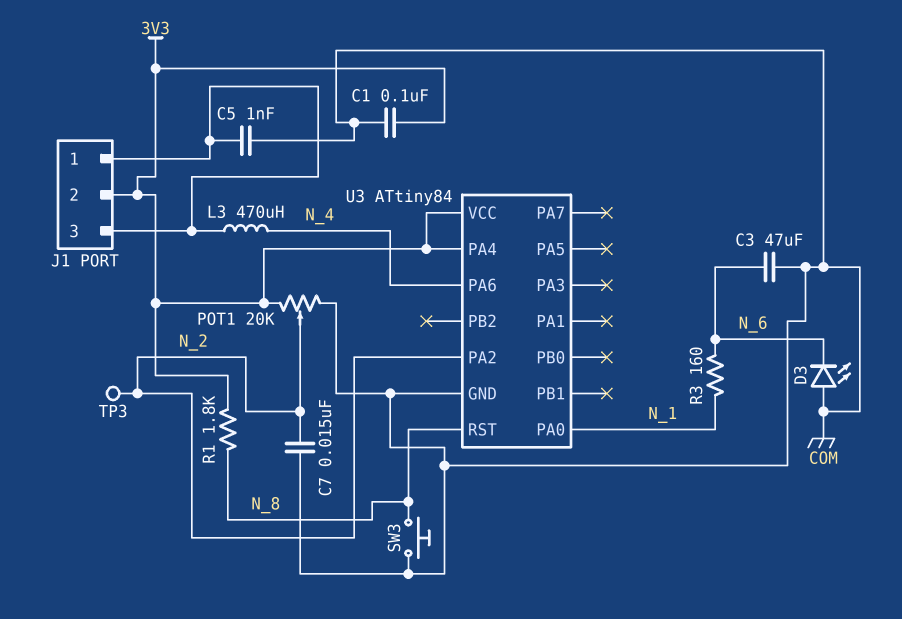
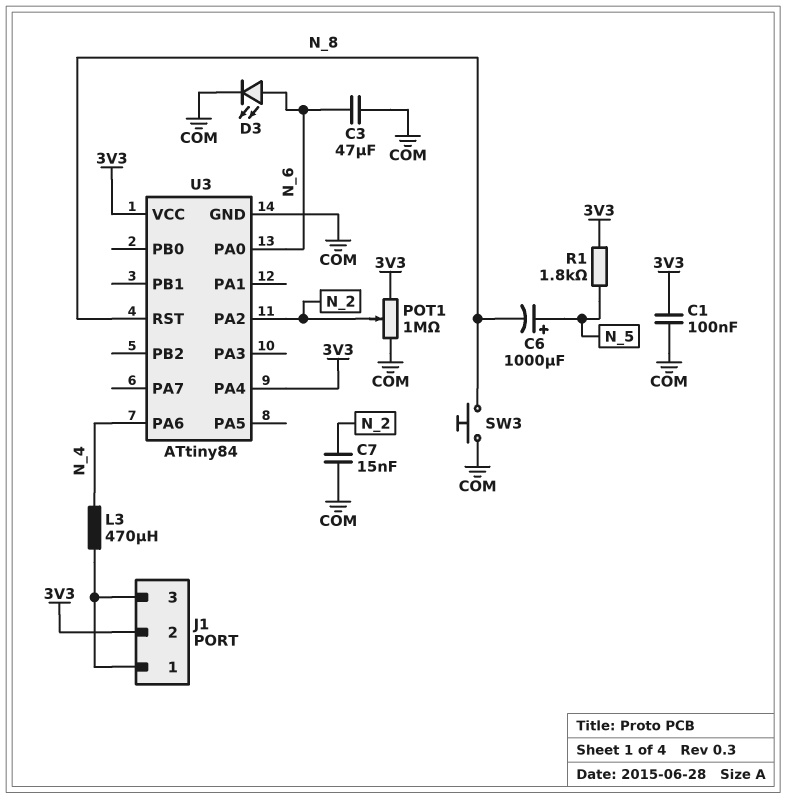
C5: 1nF (COM, J1/1) -> none
C6: none -> 1000uF (plus N_5, minus N_8)
D3: LED (A COM, K N_6) -> LED (A N_6, K COM)
POT1: 20k (3V3, COM, wiper N_2) -> 1M (3V3, COM, wiper N_2)
R1: 1.8k (3V3, N_8) -> 1.8k (3V3, N_5)
R3: 160 (N_1, N_6) -> none
TP3: test point (N_2) -> none
U3 pin PA0: N_1 -> N_6

